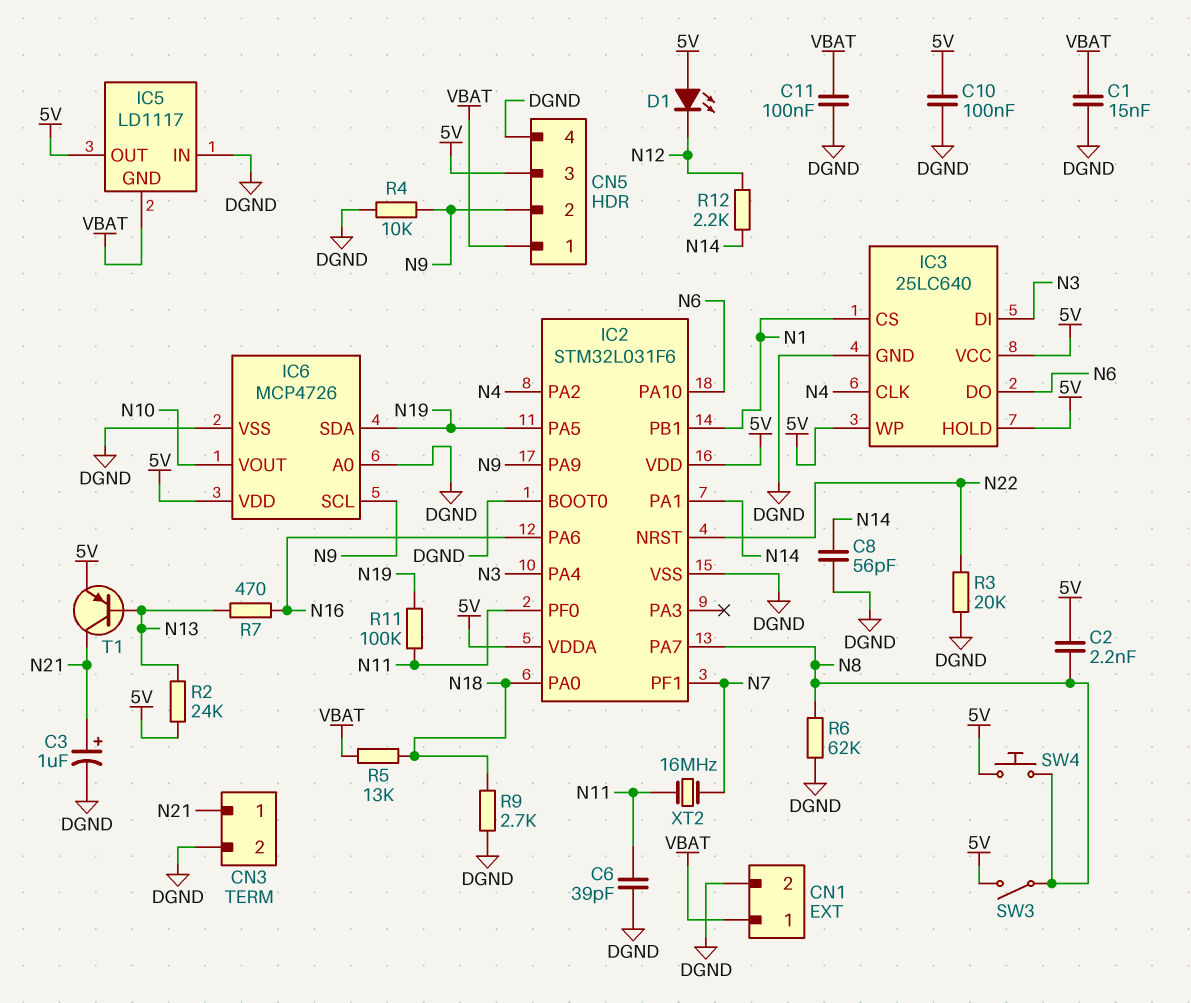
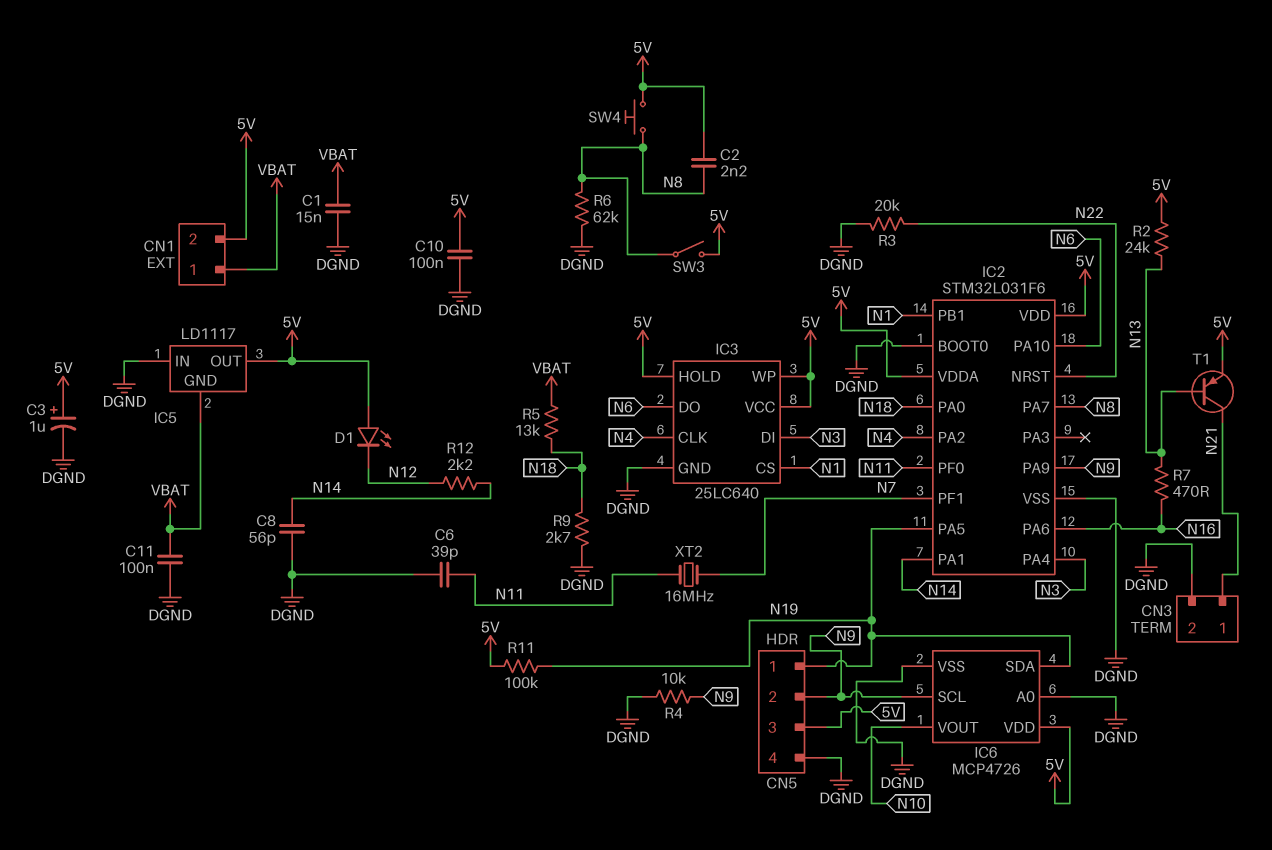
C3: 1uF (plus N21, minus DGND) -> 1uF (plus 5V, minus DGND)
CN1 pin 2: DGND -> 5V
CN5 pin 1: VBAT -> N19
R11: 100k (N11, N19) -> 100k (5V, N19)

